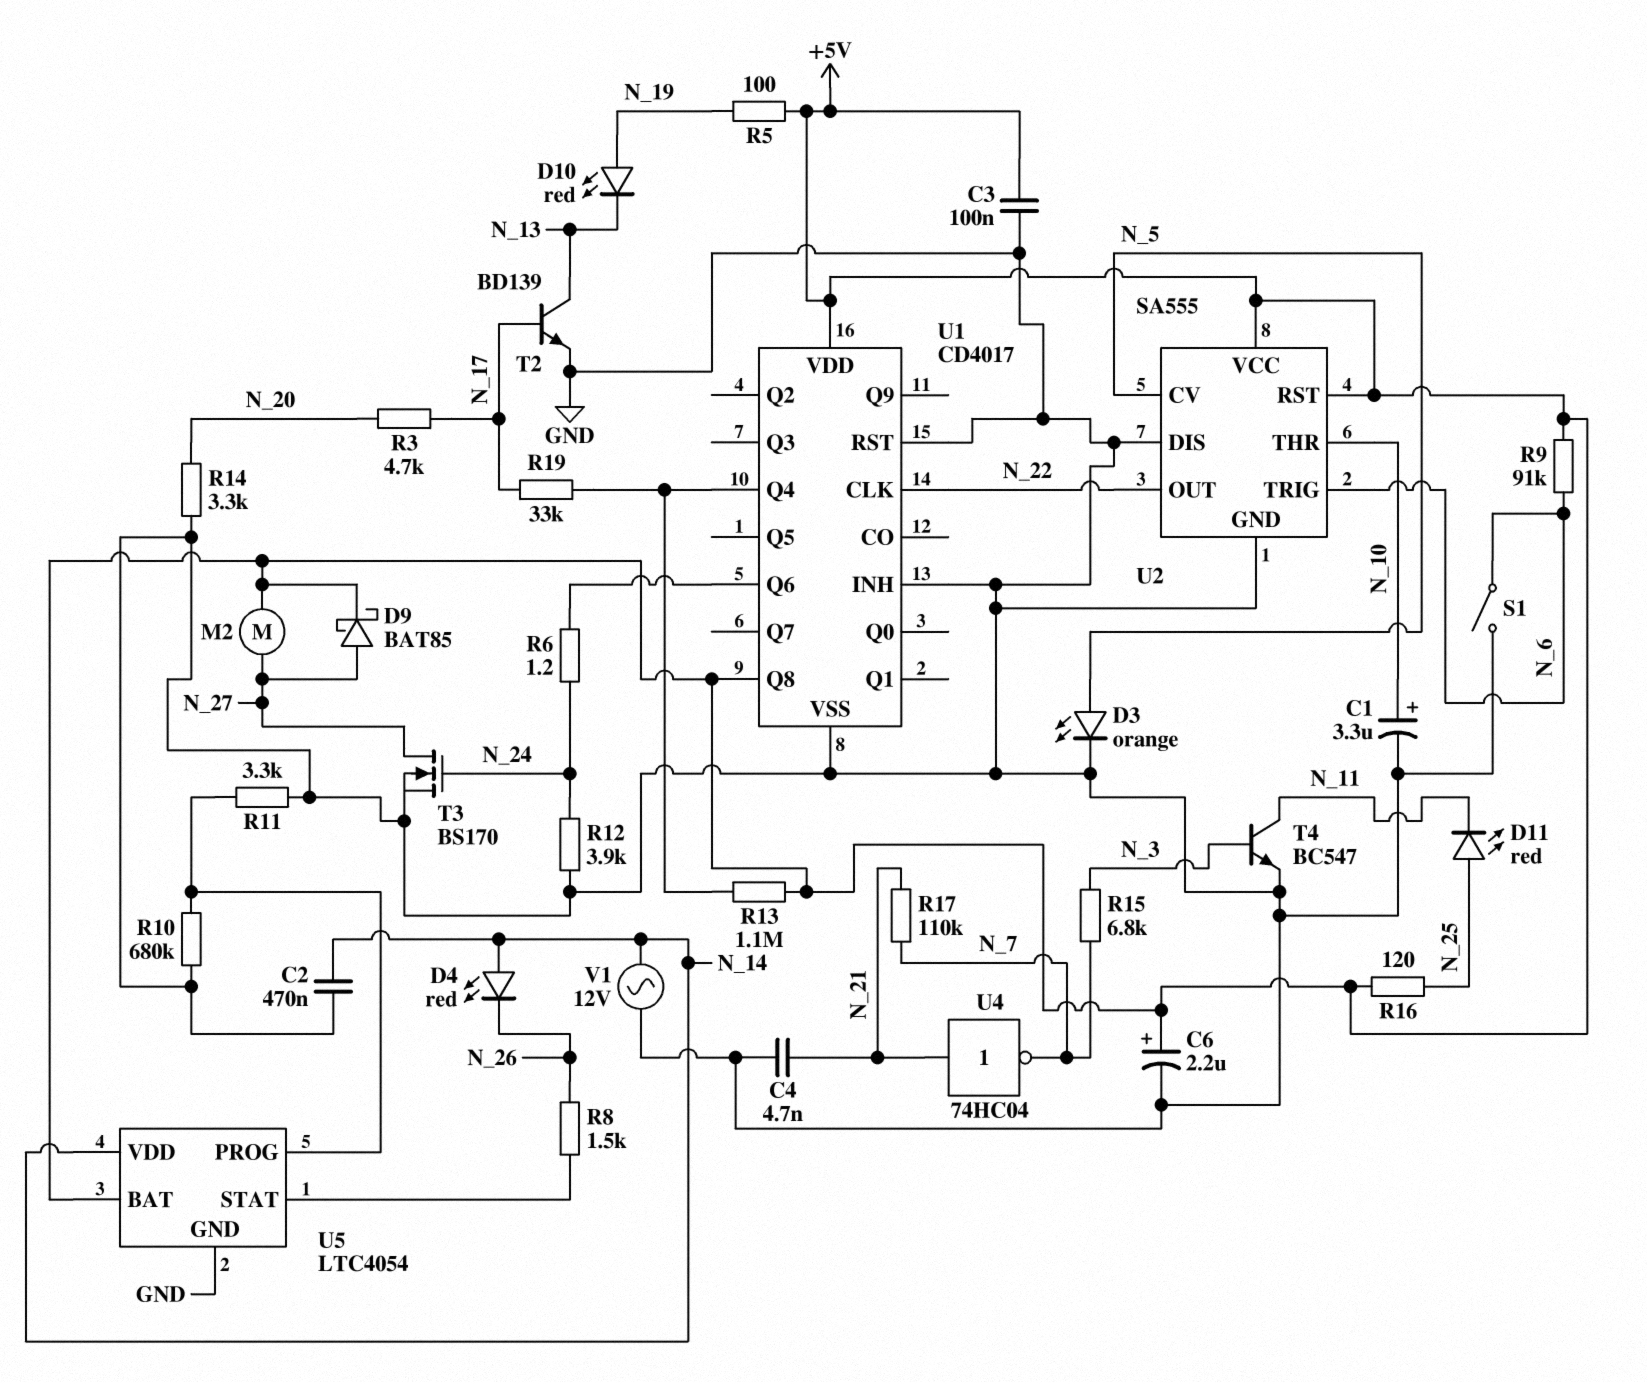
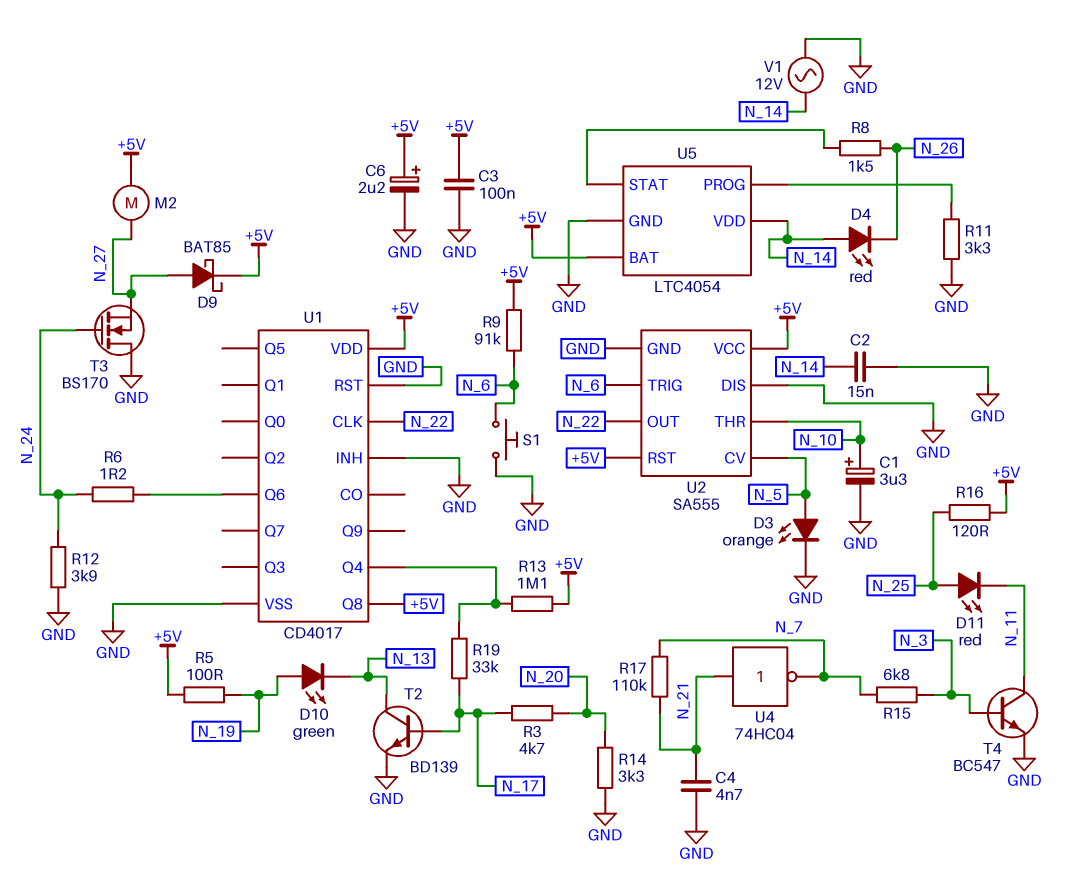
C2: 470nF (GND, N_14) -> 15nF (GND, N_14)
D10: LED red (A N_19, K N_13) -> LED green (A N_19, K N_13)
R10: 680k (GND, U5/PROG) -> none
S1: switch (GND, N_6) -> button (GND, N_6)
T3: NMOS BS170 (G N_24, D N_27, S GND) -> NMOS BS170 (G N_24, D GND, S N_27)

